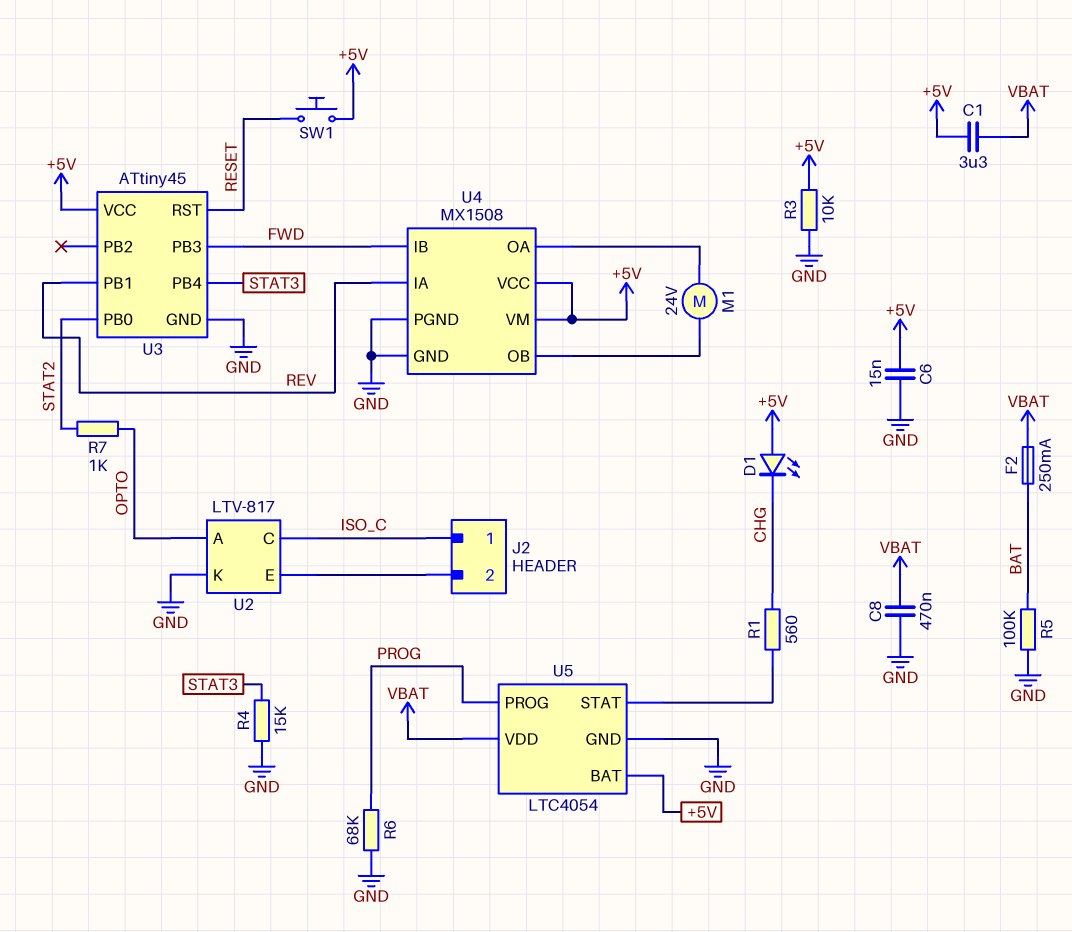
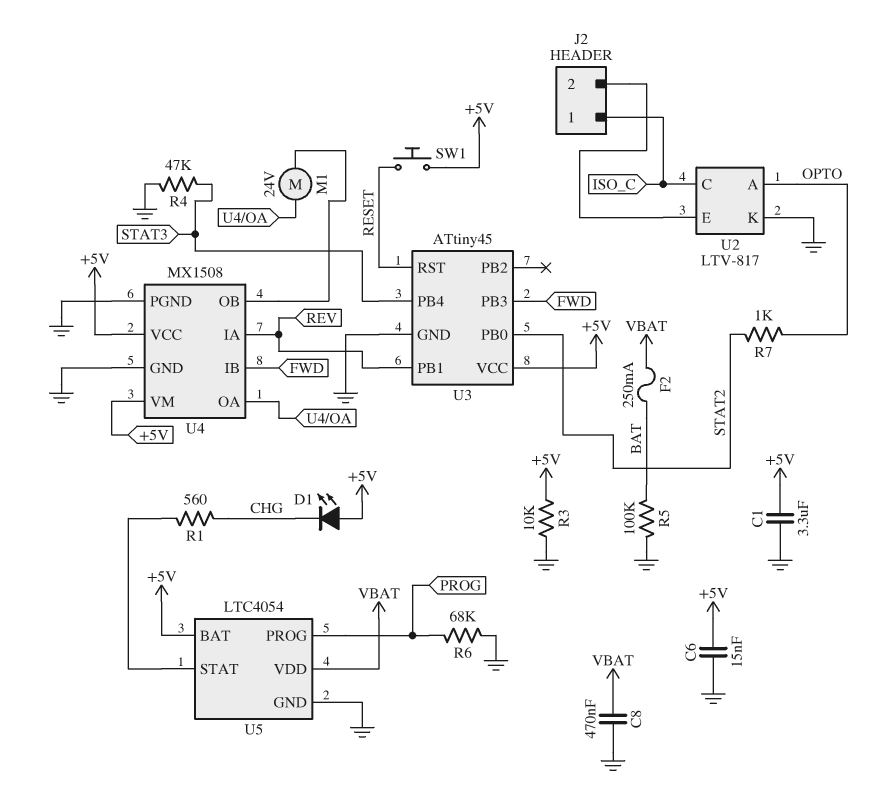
C1: 3.3uF (+5V, VBAT) -> 3.3uF (+5V, GND)
R4: 15k (GND, STAT3) -> 47k (GND, STAT3)

